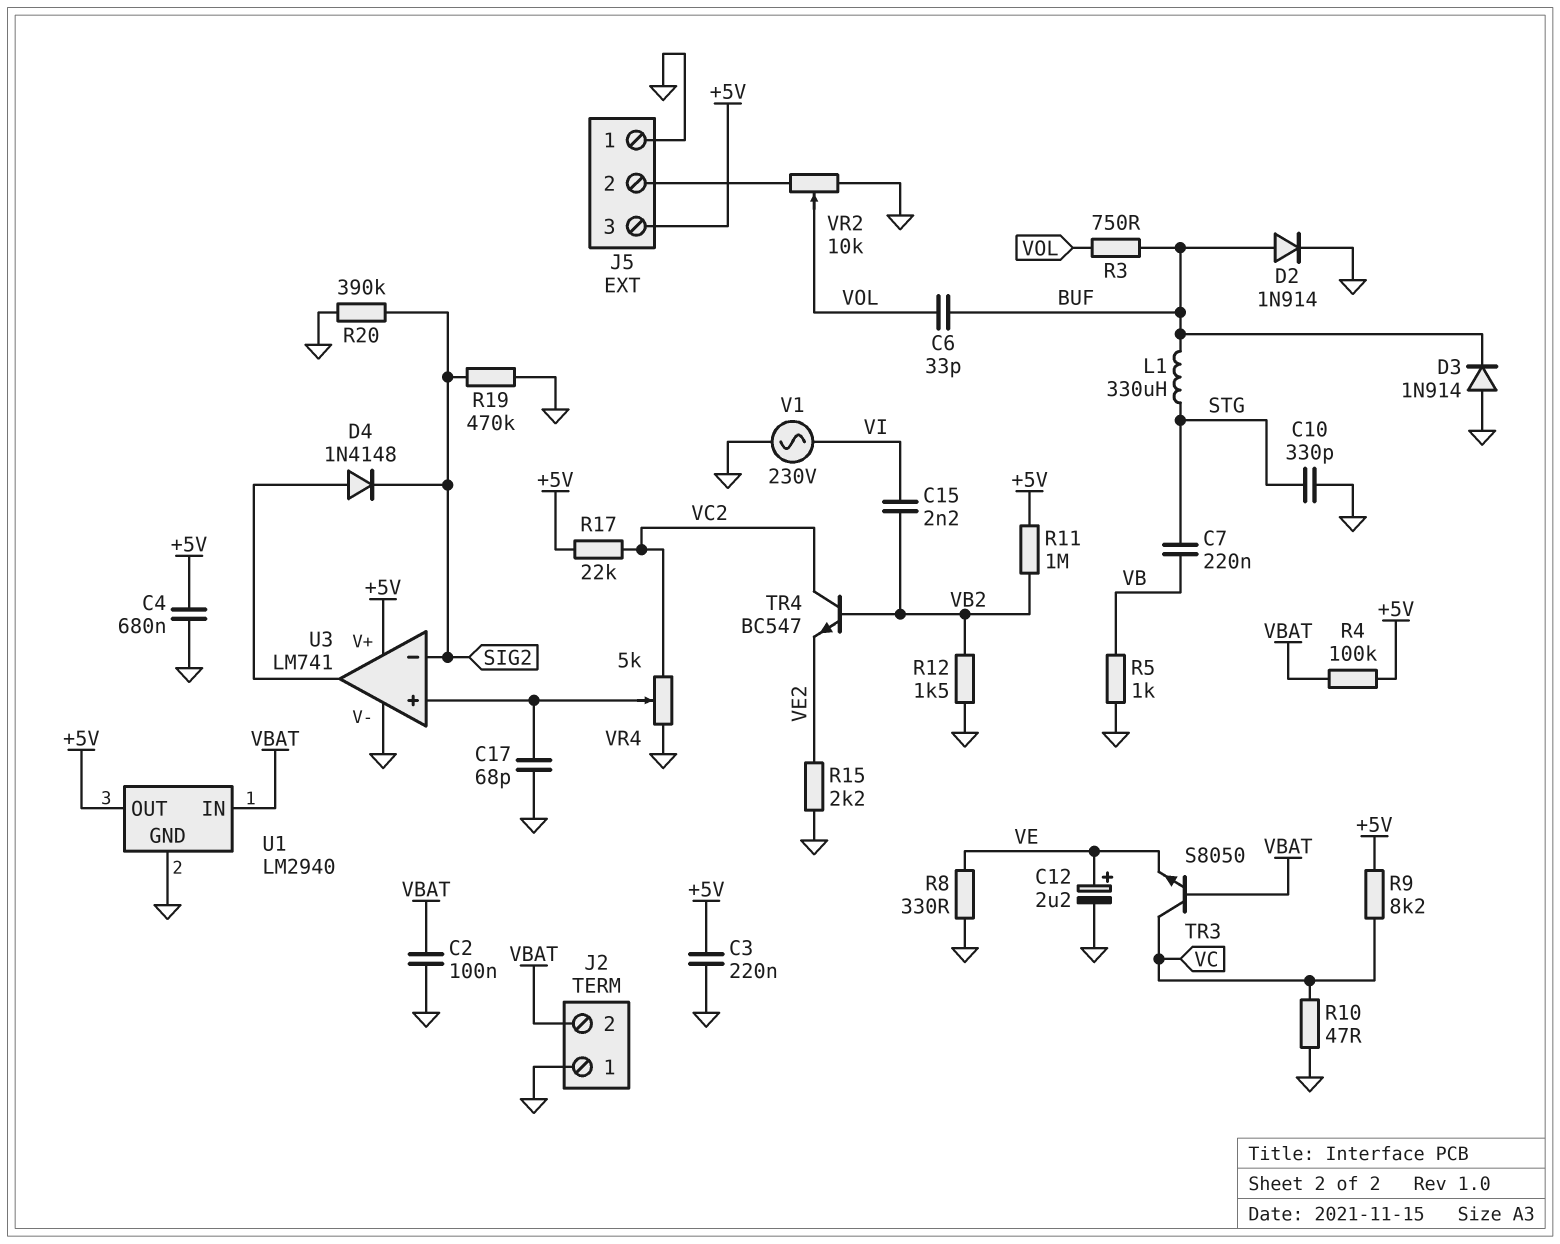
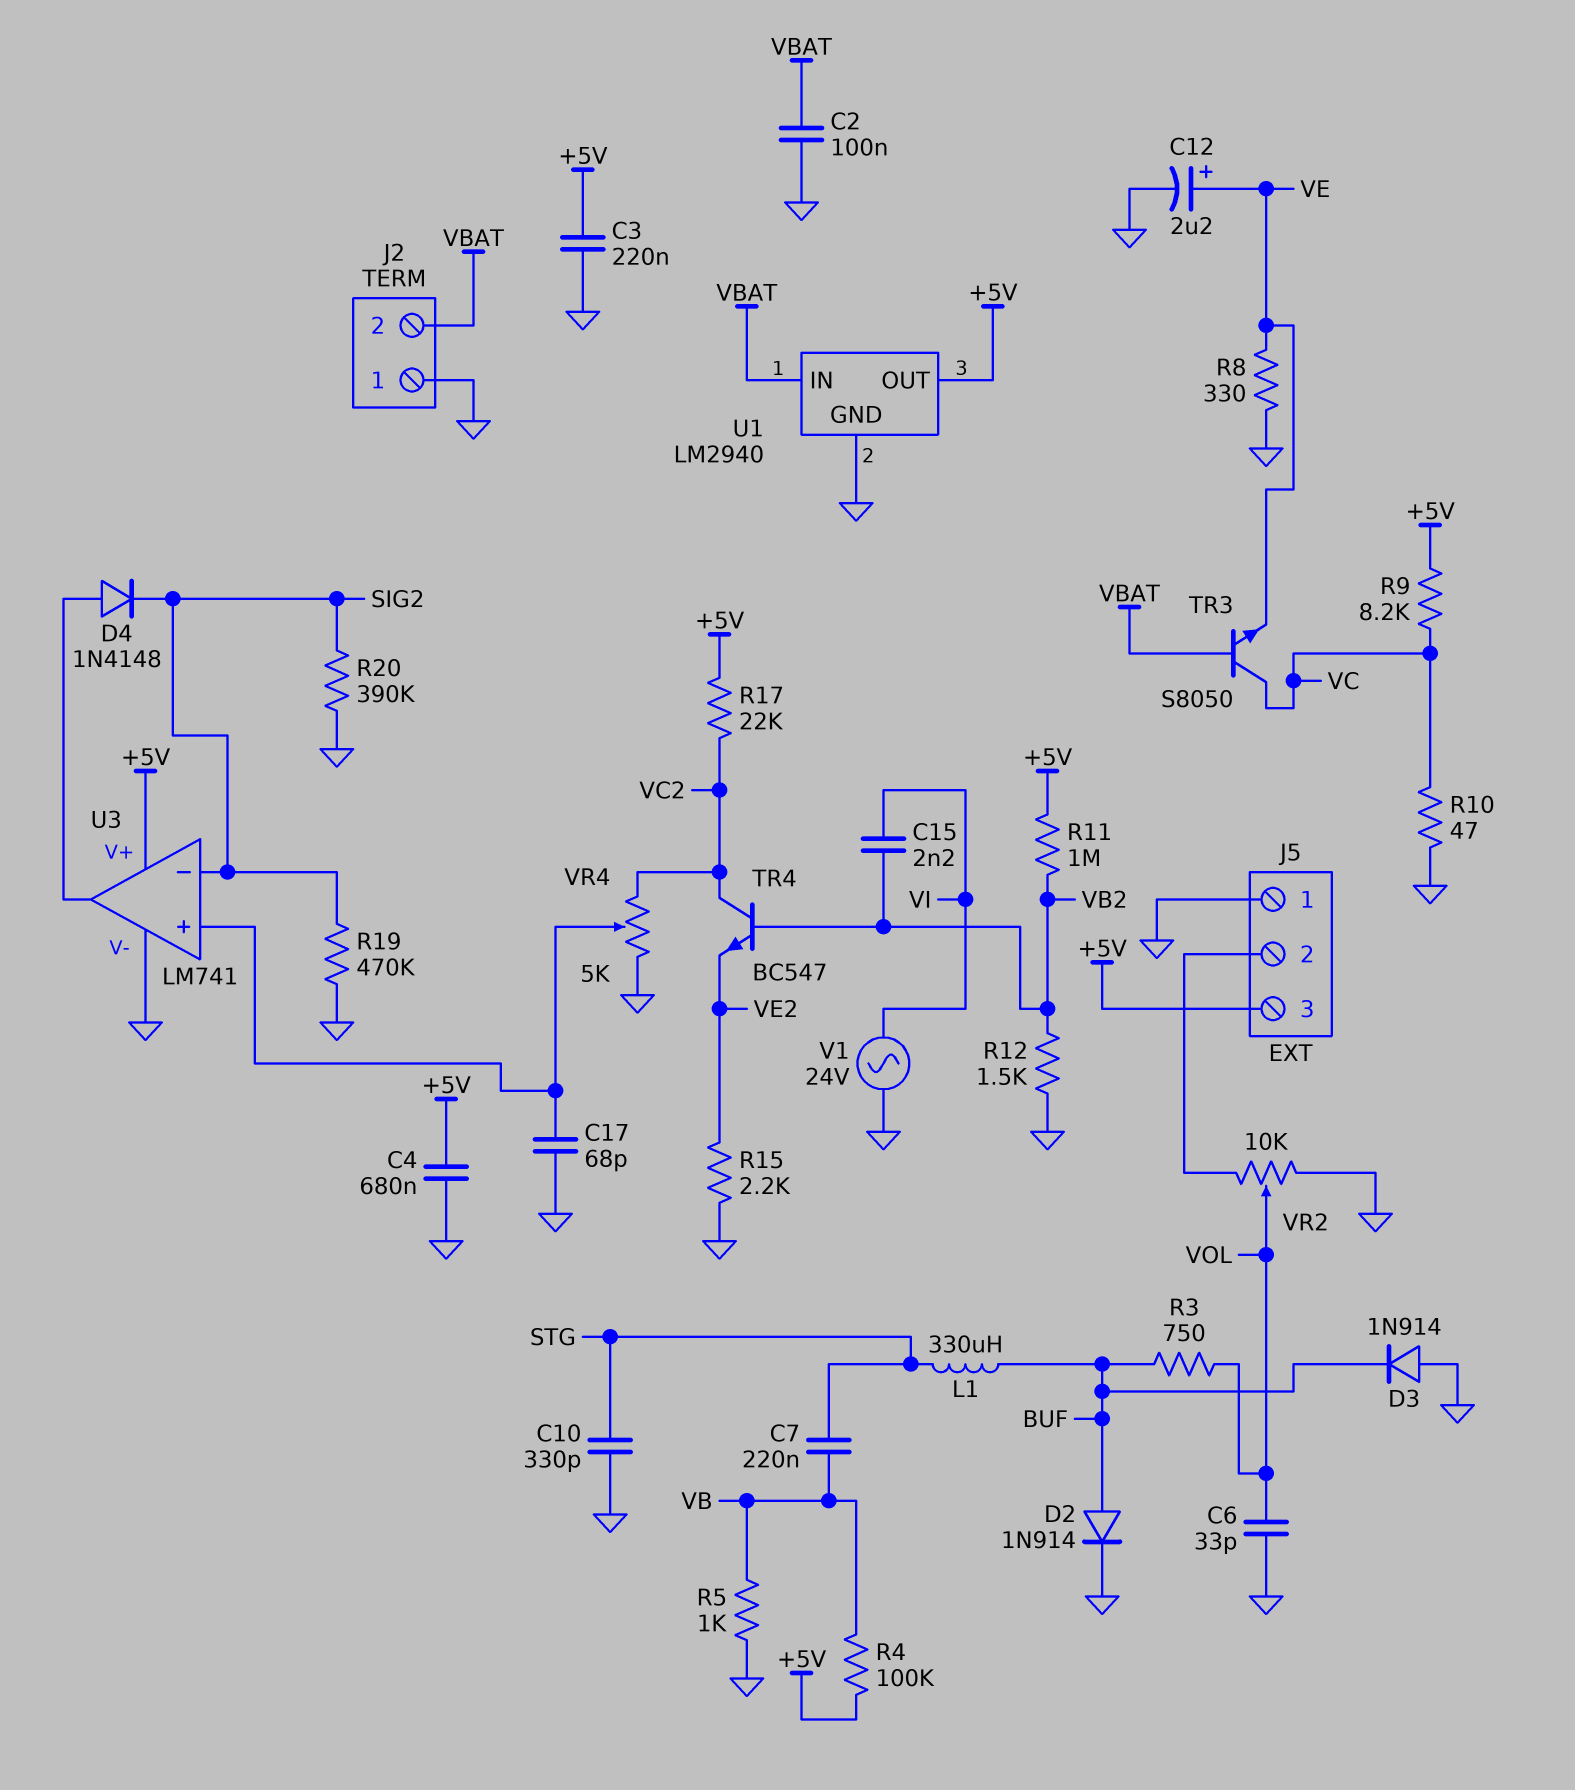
C6: 33pF (BUF, VOL) -> 33pF (GND, VOL)
R4: 100k (+5V, VBAT) -> 100k (+5V, VB)
V1: AC 230V (GND, VI) -> AC 24V (GND, VI)

